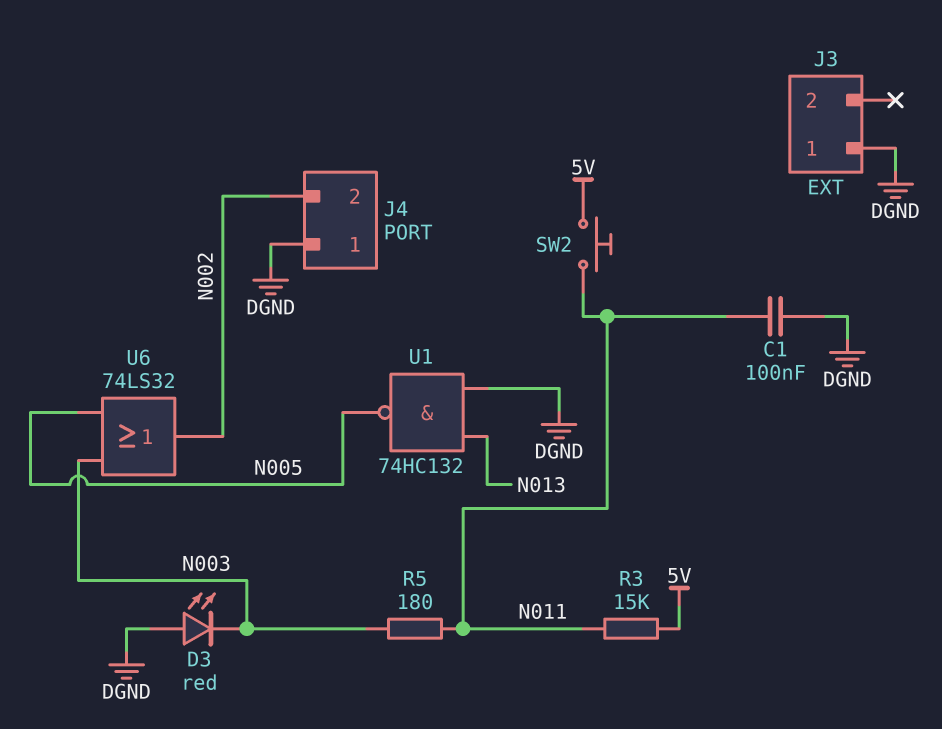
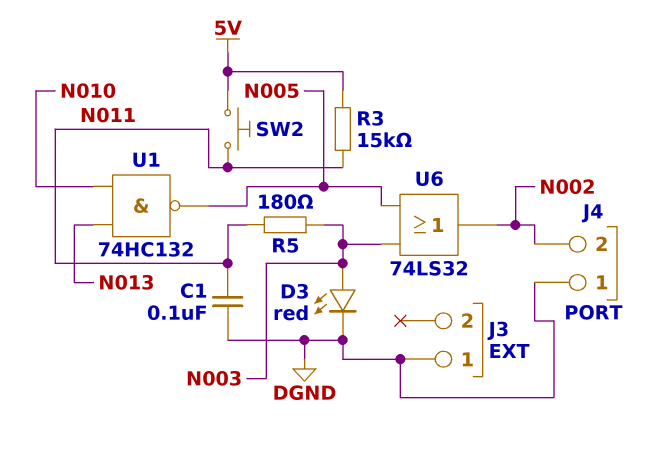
D3: LED red (A DGND, K N003) -> LED red (A N003, K DGND)
U1: NAND 74HC132 (in DGND, in N013, out N005) -> NAND 74HC132 (in N010, in N013, out N005)

